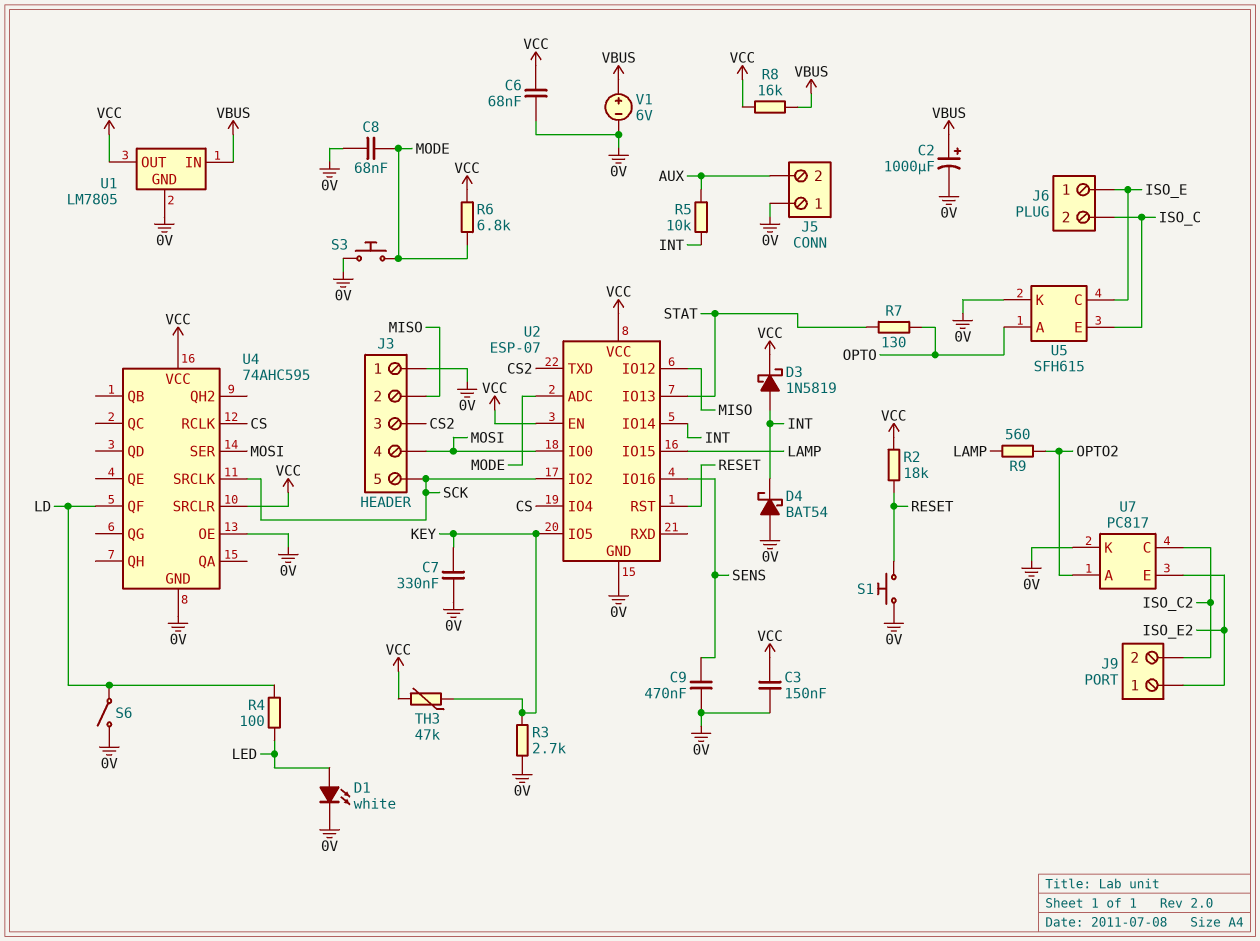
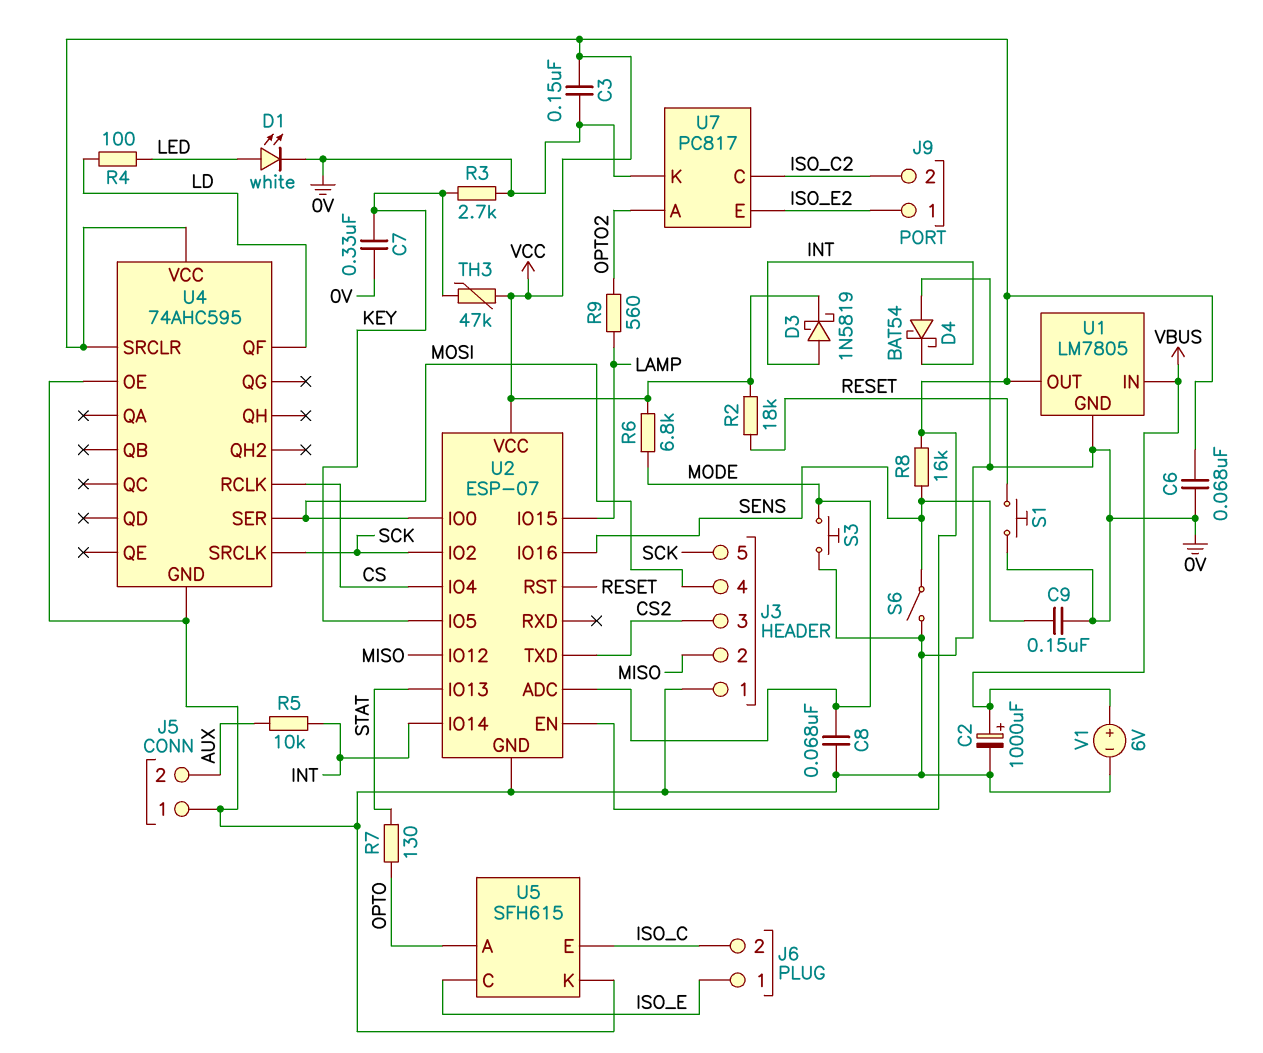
C9: 470nF (0V, SENS) -> 150nF (0V, SENS)
R8: 16k (VBUS, VCC) -> 16k (SENS, VCC)
S6: switch (0V, LD) -> switch (0V, SENS)

